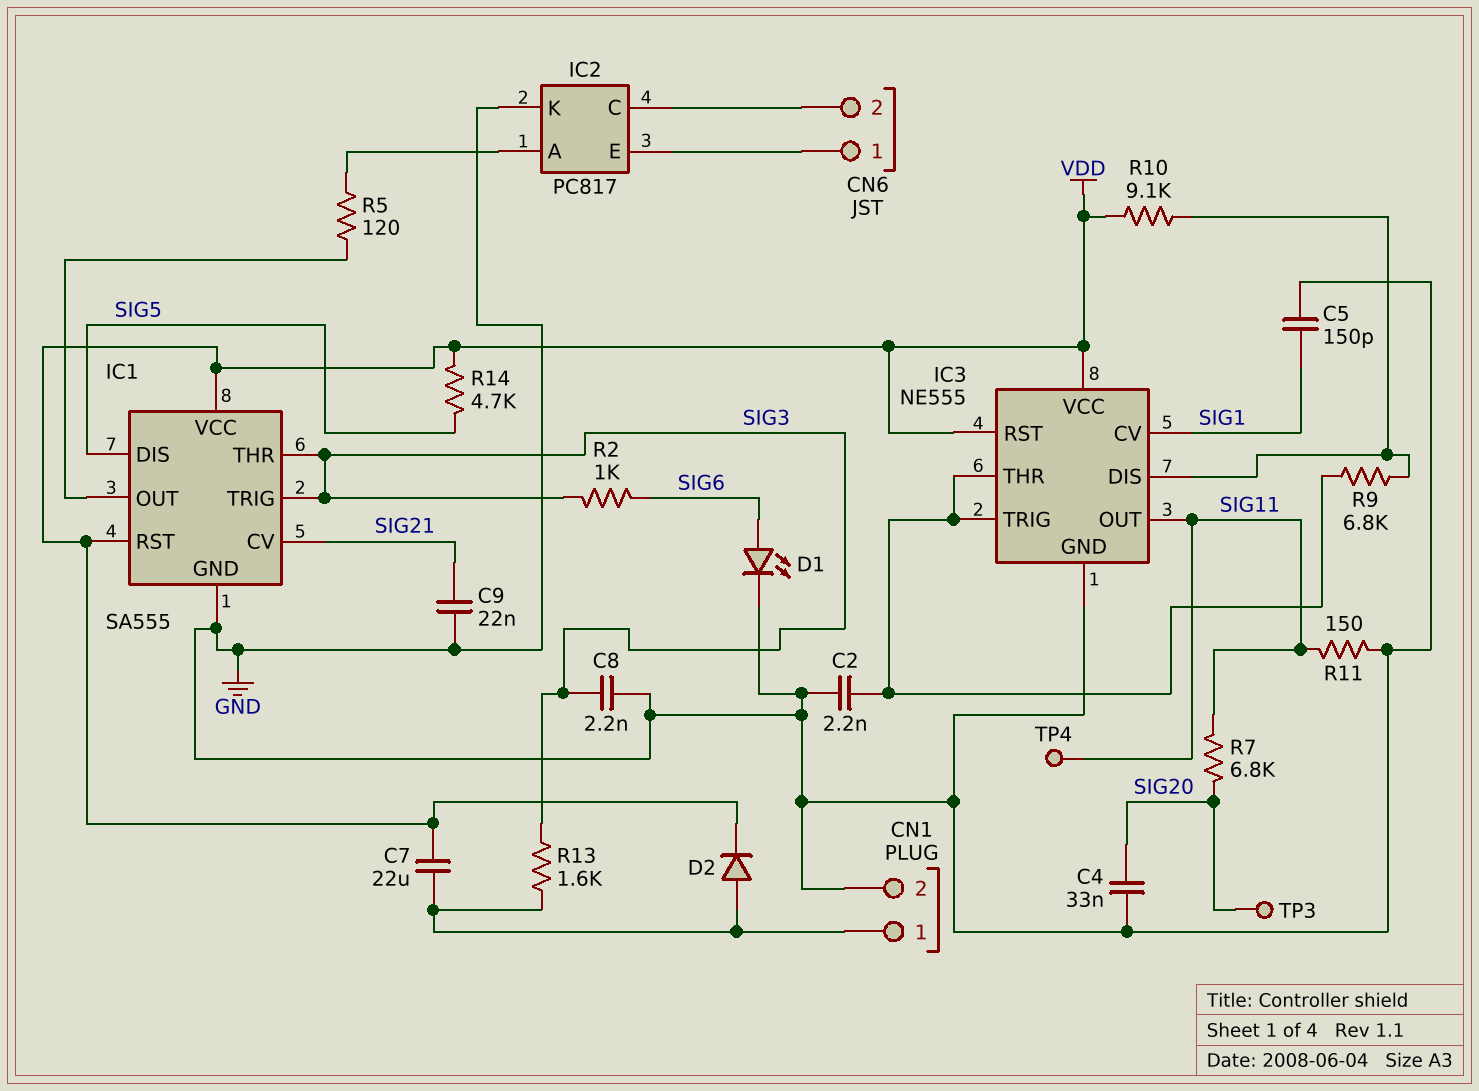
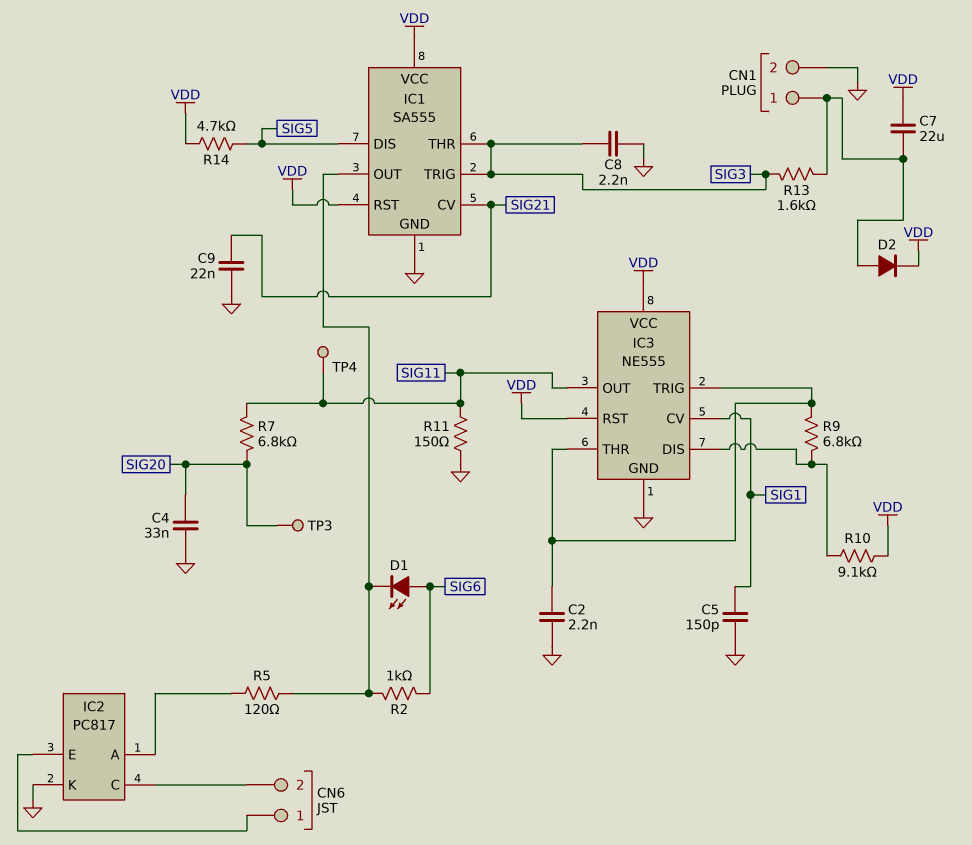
D1: LED (A SIG6, K GND) -> LED (A SIG6, K IC1/OUT)
R2: 1k (SIG3, SIG6) -> 1k (IC1/OUT, SIG6)

